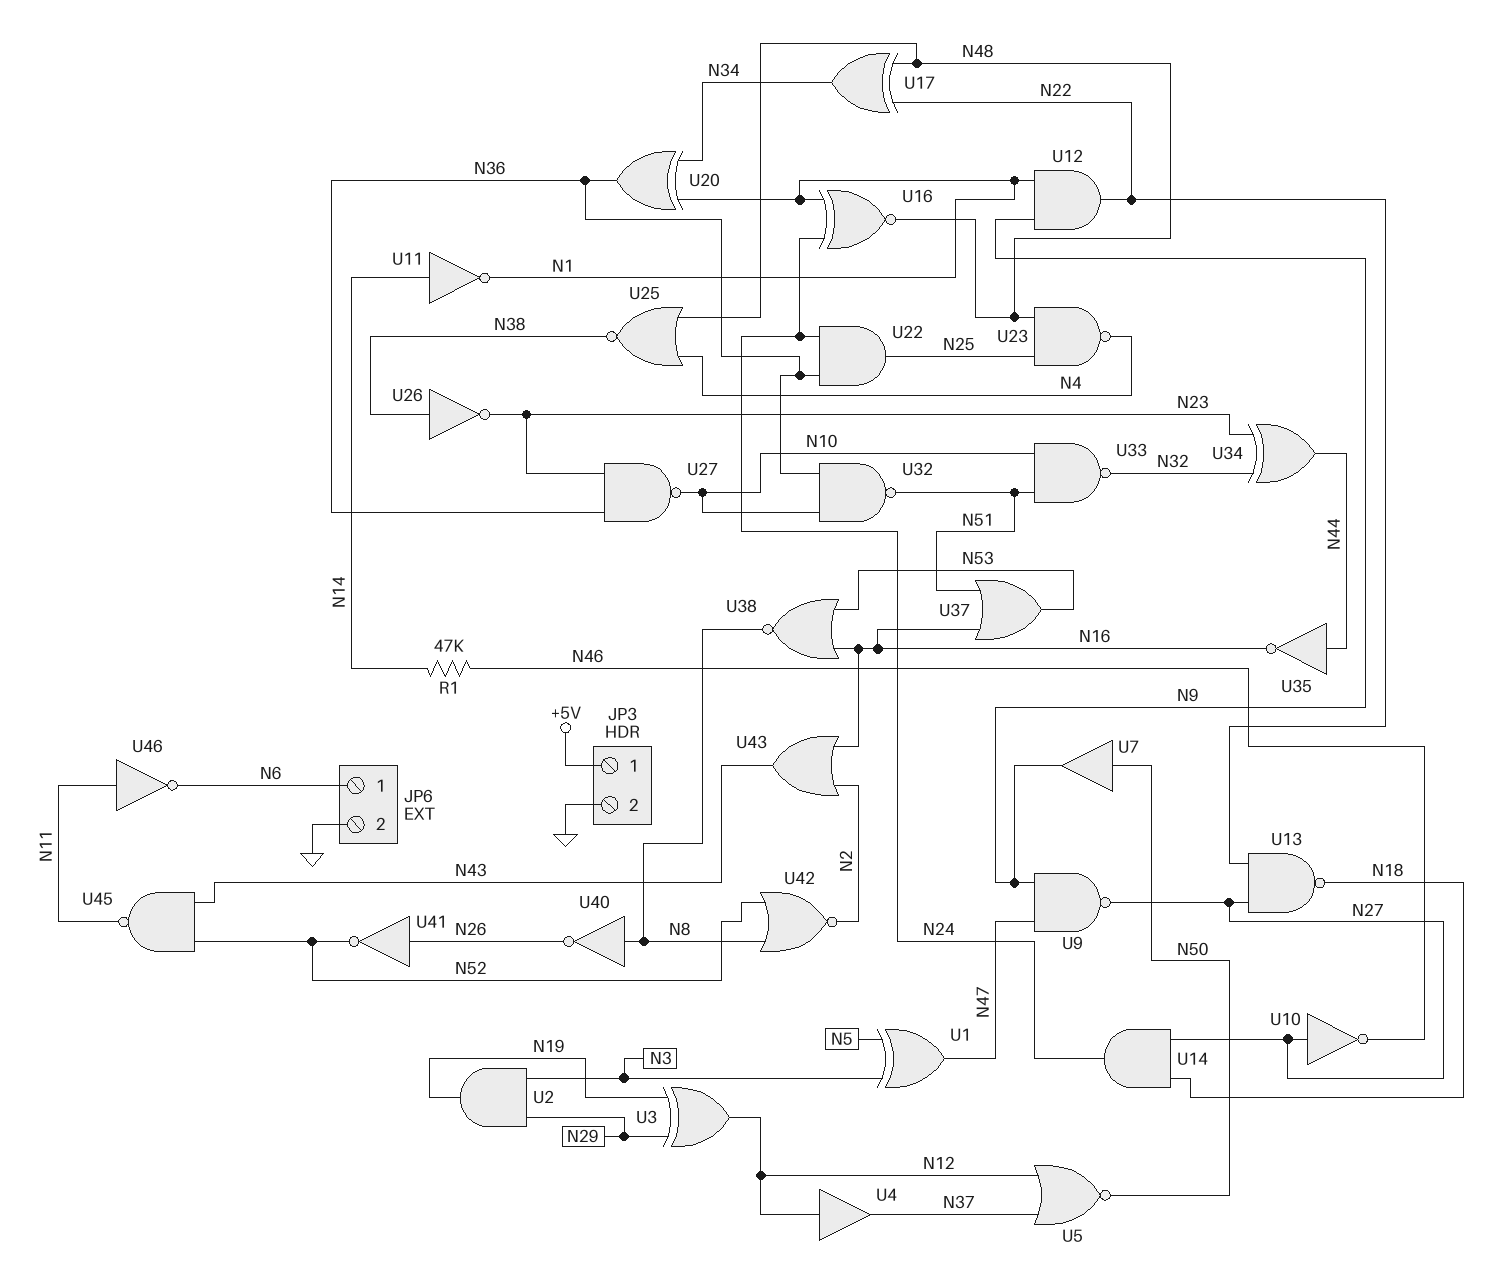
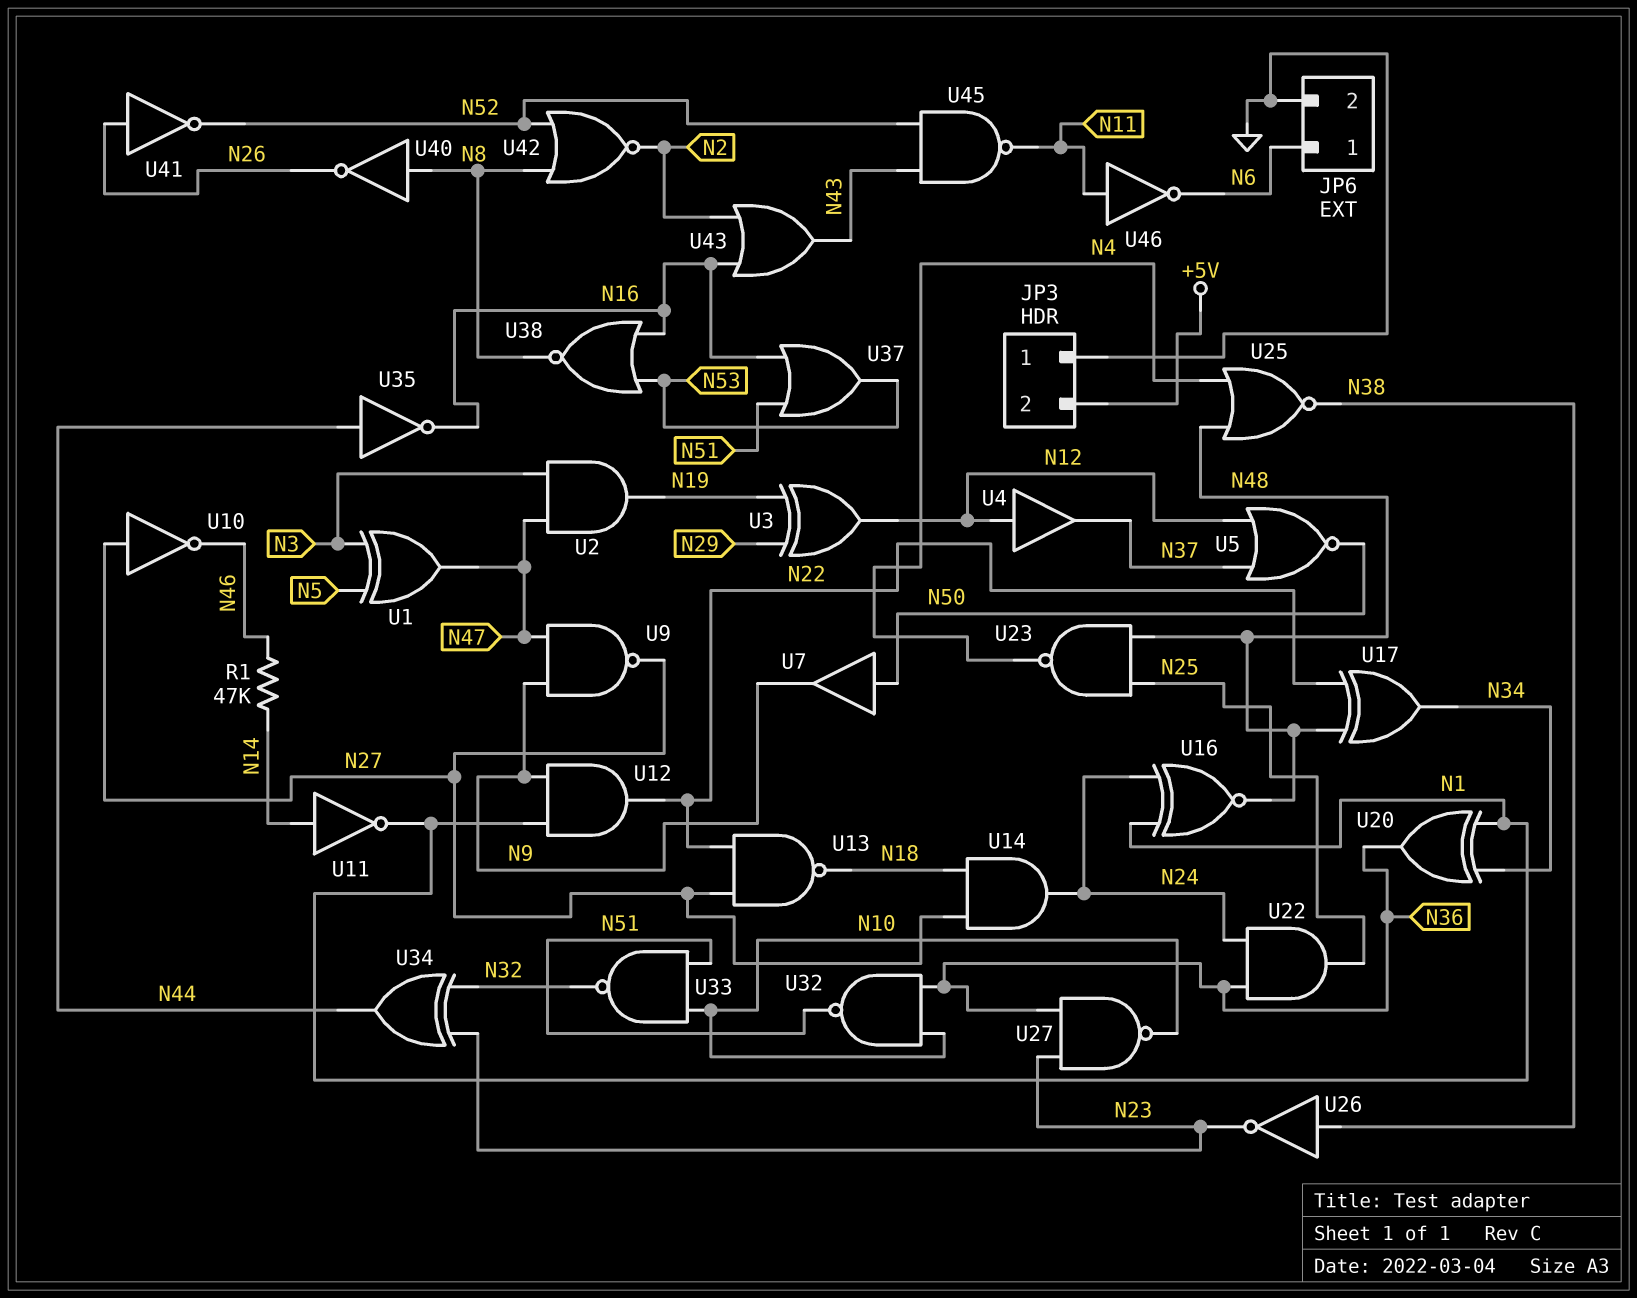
JP3 pin 1: +5V -> GND
JP3 pin 2: GND -> +5V
U2: AND (in N3, in N29, out N19) -> AND (in N3, in N47, out N19)

